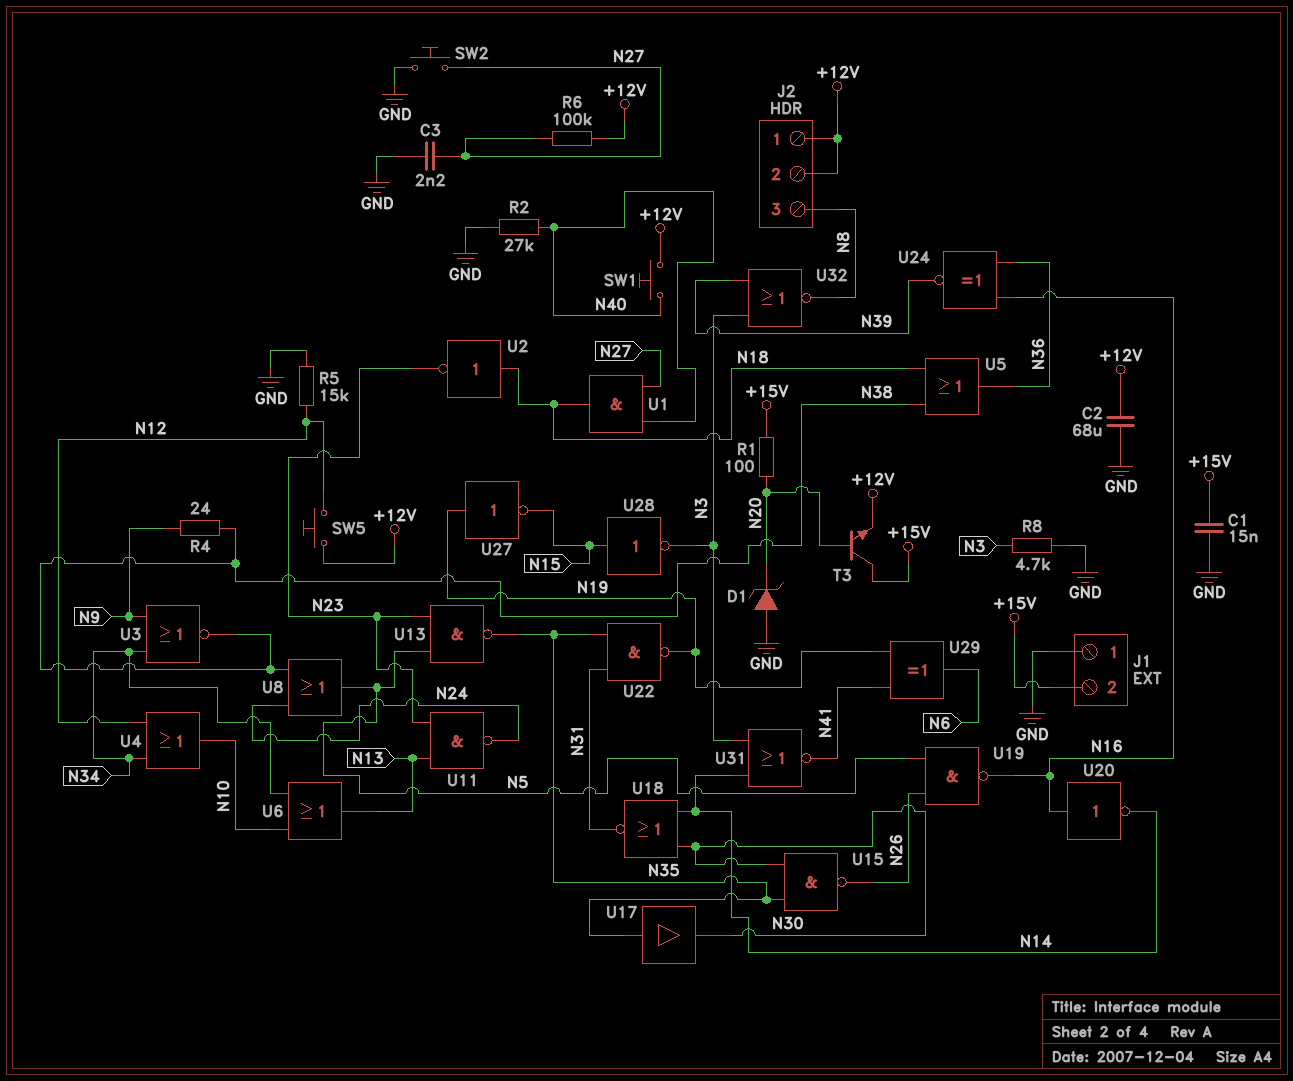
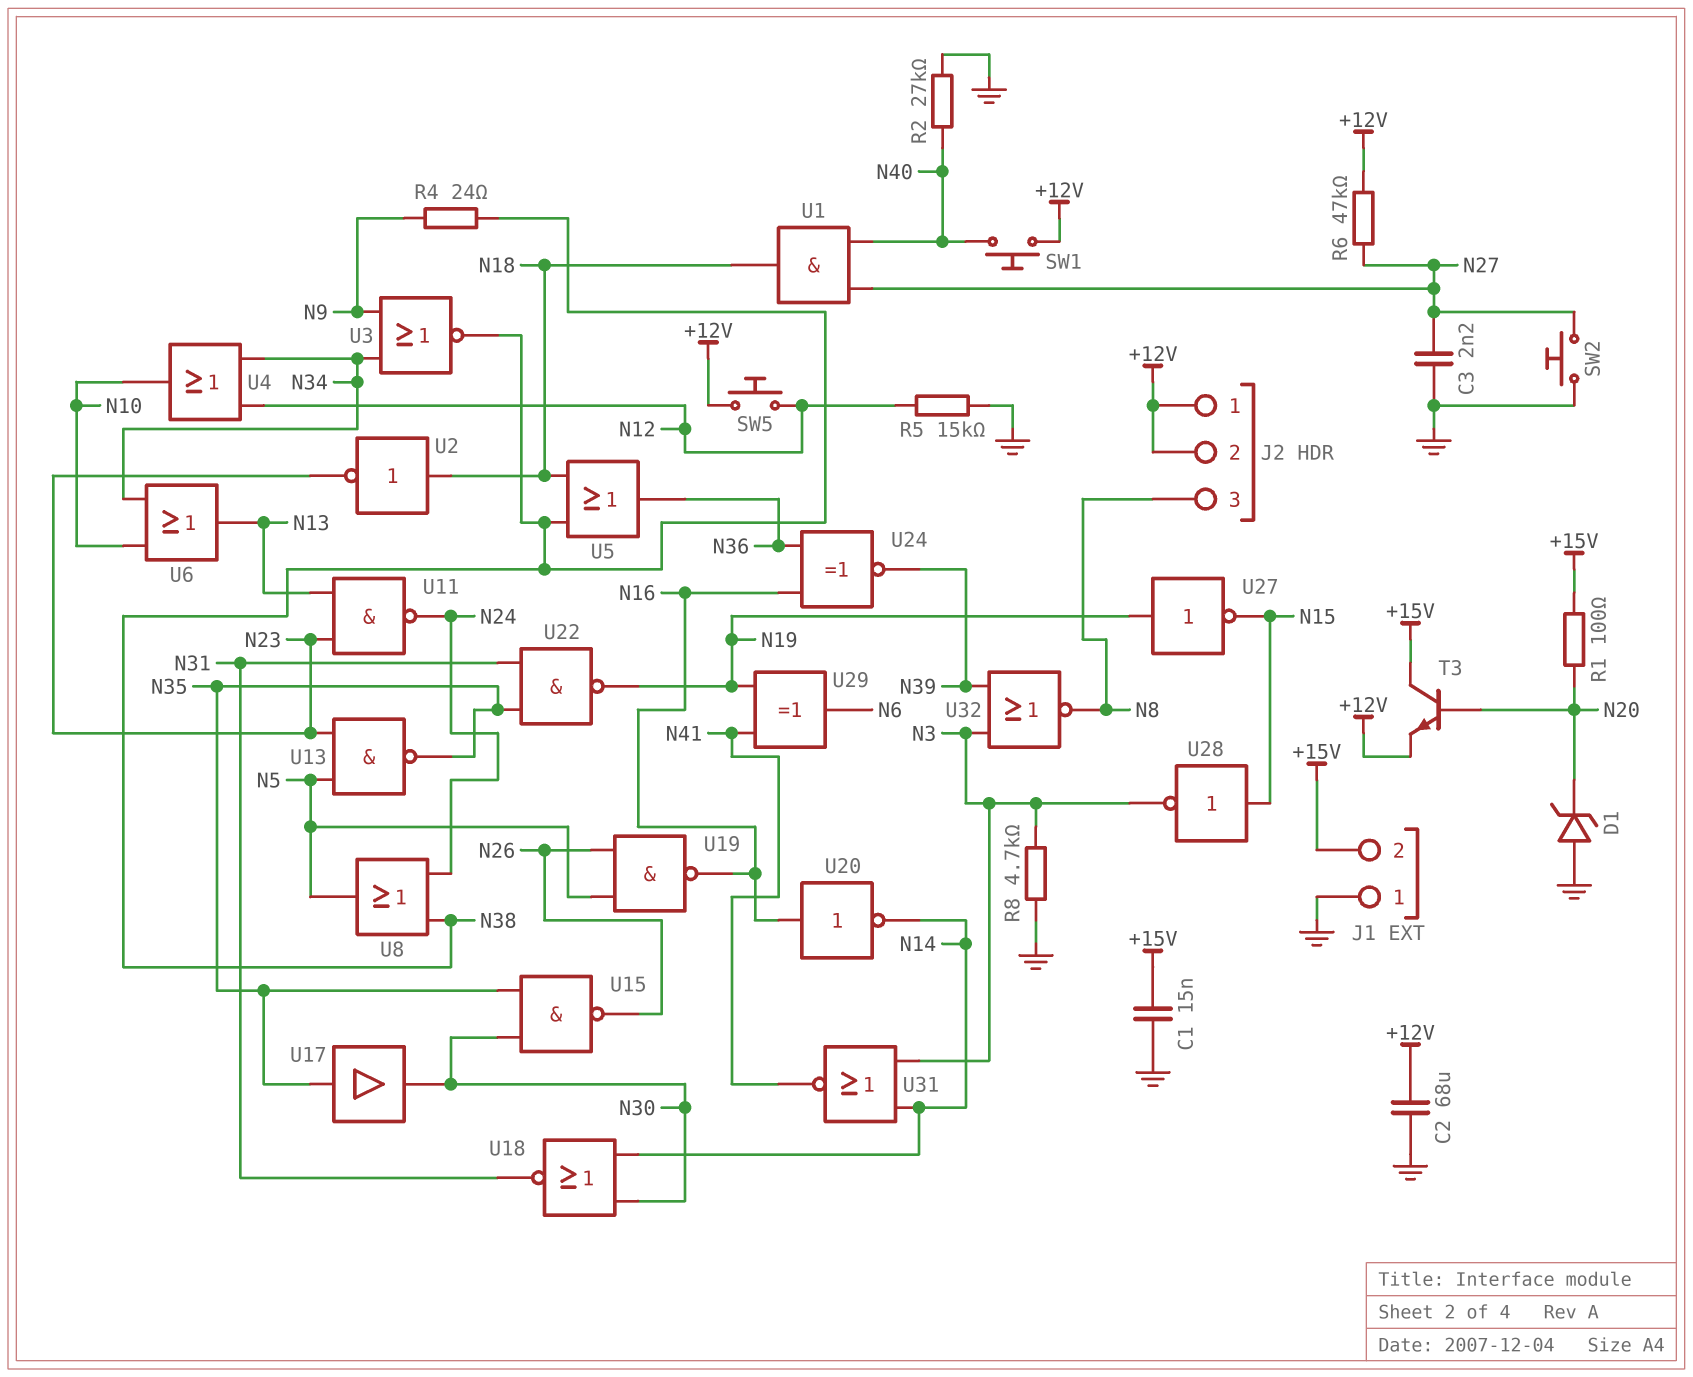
R6: 100k (+12V, N27) -> 47k (+12V, N27)

